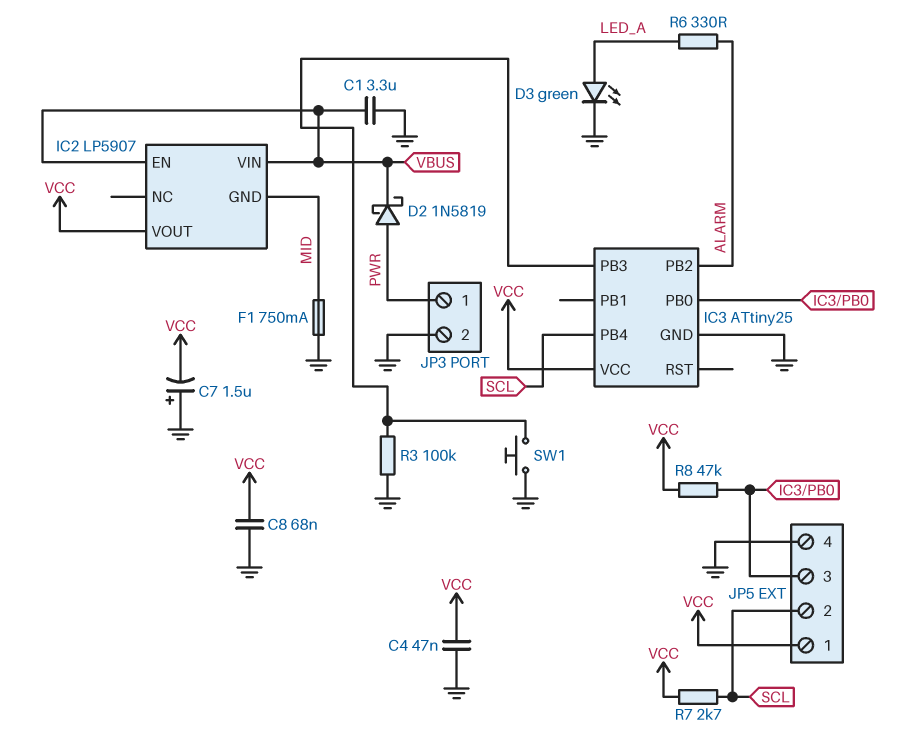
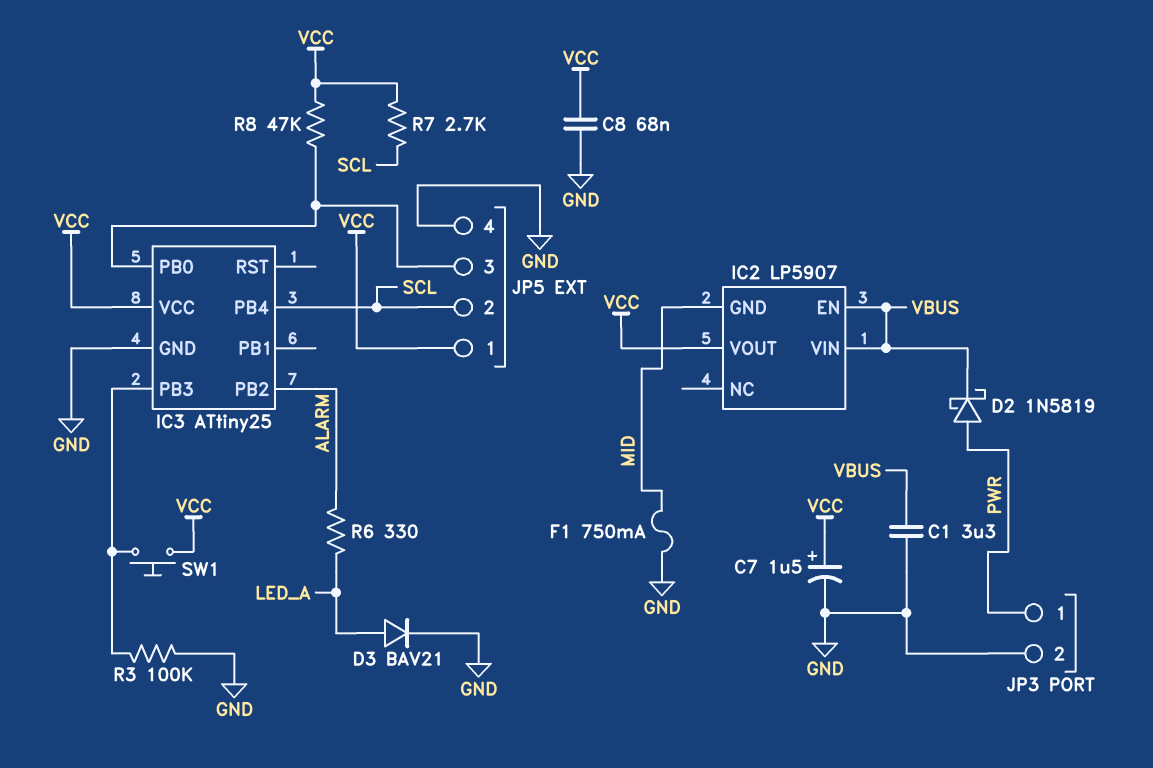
C4: 47nF (GND, VCC) -> none
C7: 1.5uF (plus GND, minus VCC) -> 1.5uF (plus VCC, minus GND)
D3: LED green (A LED_A, K GND) -> diode BAV21 (A LED_A, K GND)
SW1: button (GND, IC3/PB3) -> button (IC3/PB3, VCC)

